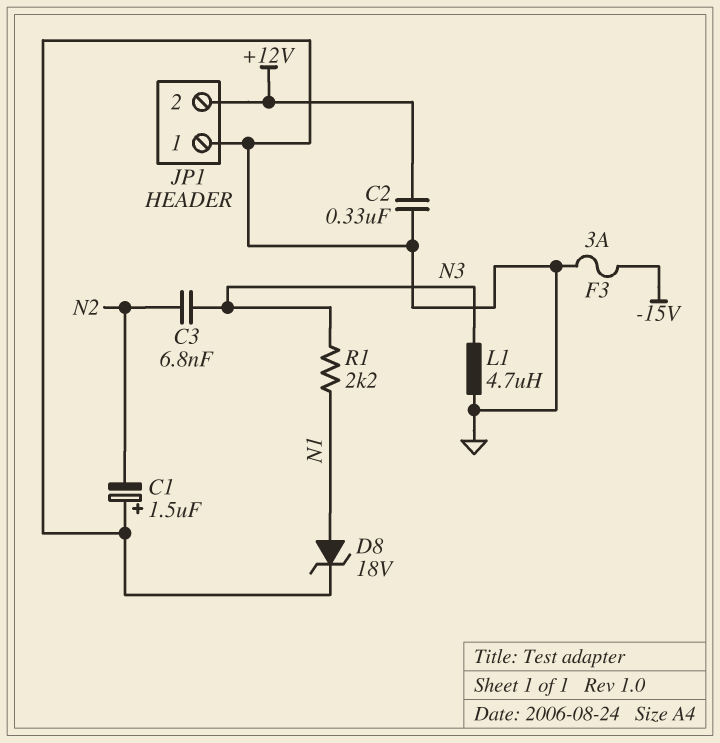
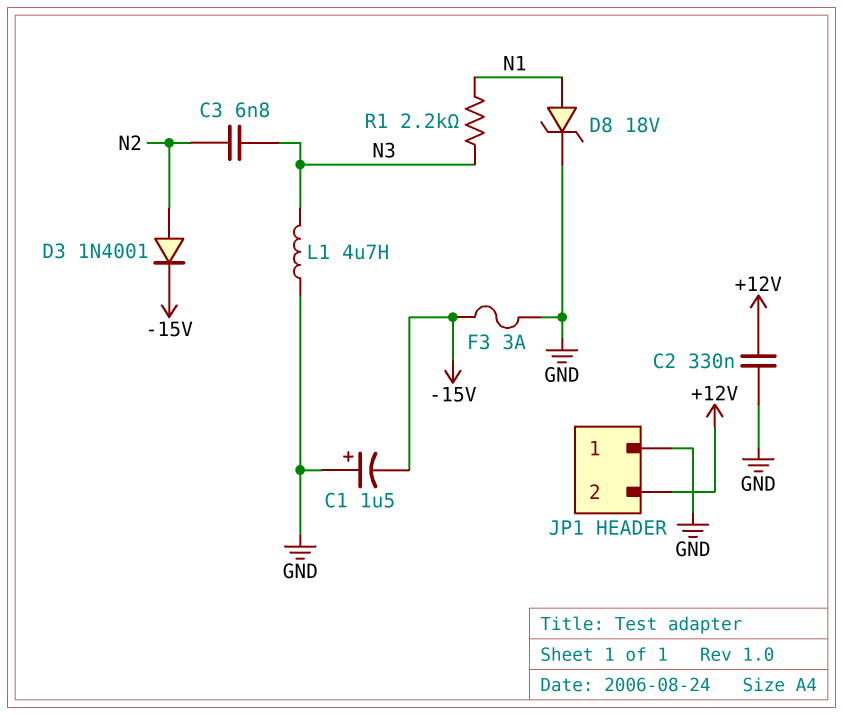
C1: 1.5uF (plus GND, minus N2) -> 1.5uF (plus GND, minus -15V)
D3: none -> diode 1N4001 (A N2, K -15V)

